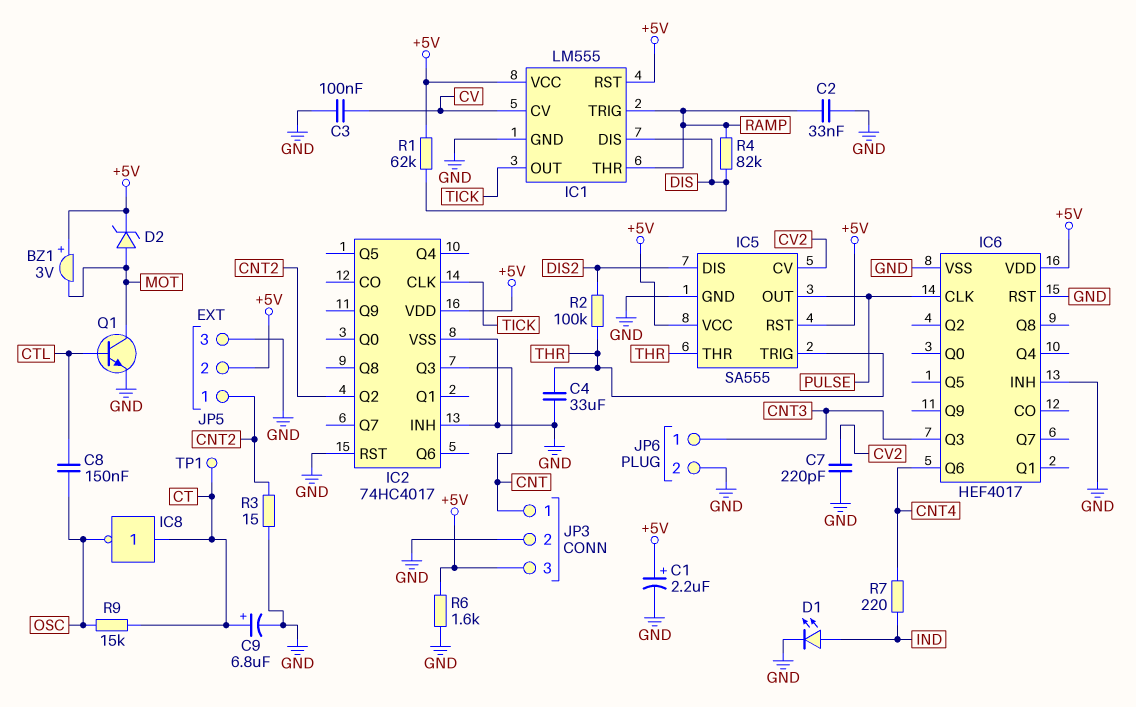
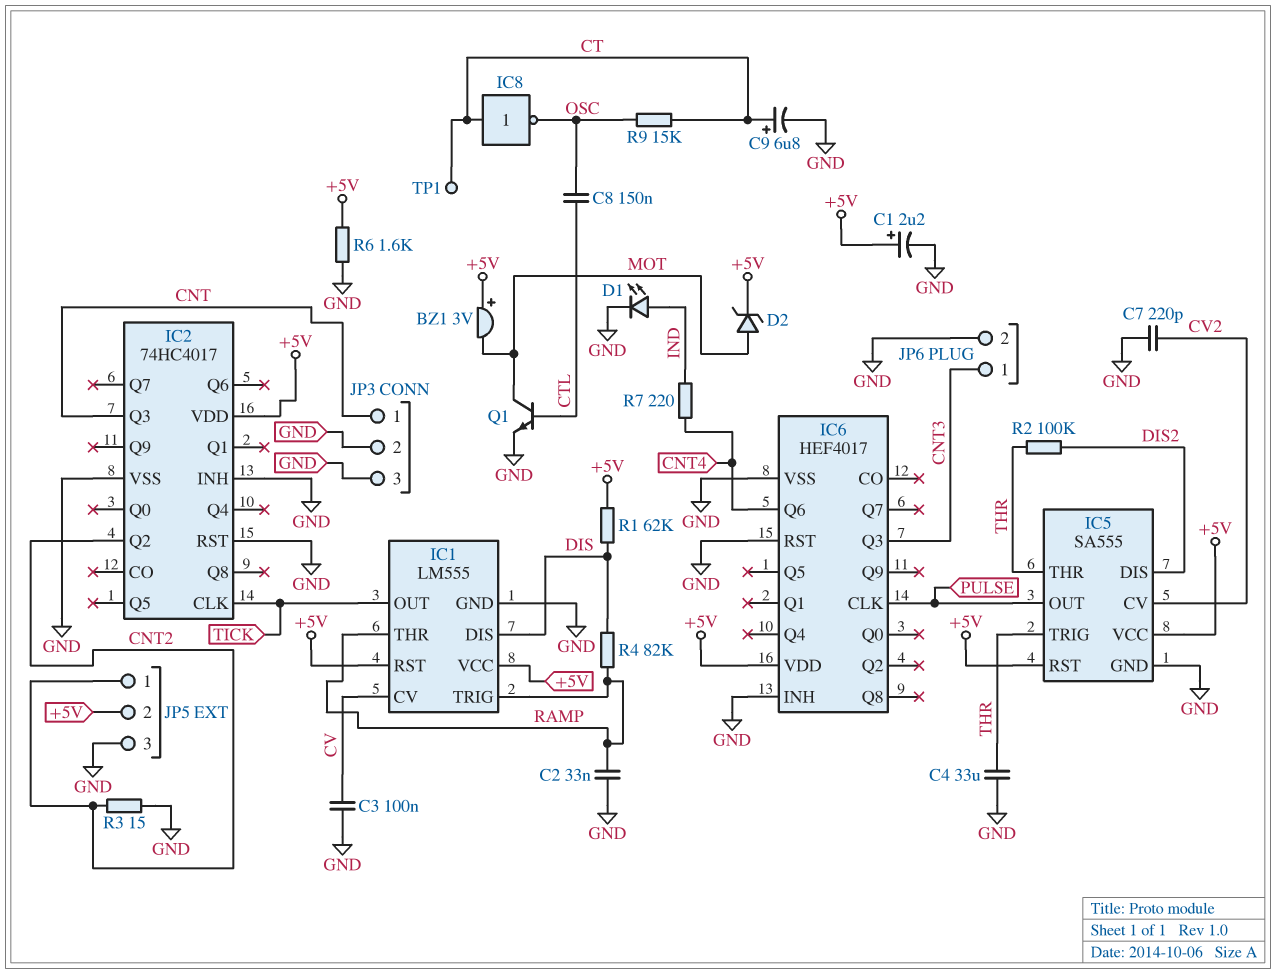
JP3 pin 3: +5V -> GND

